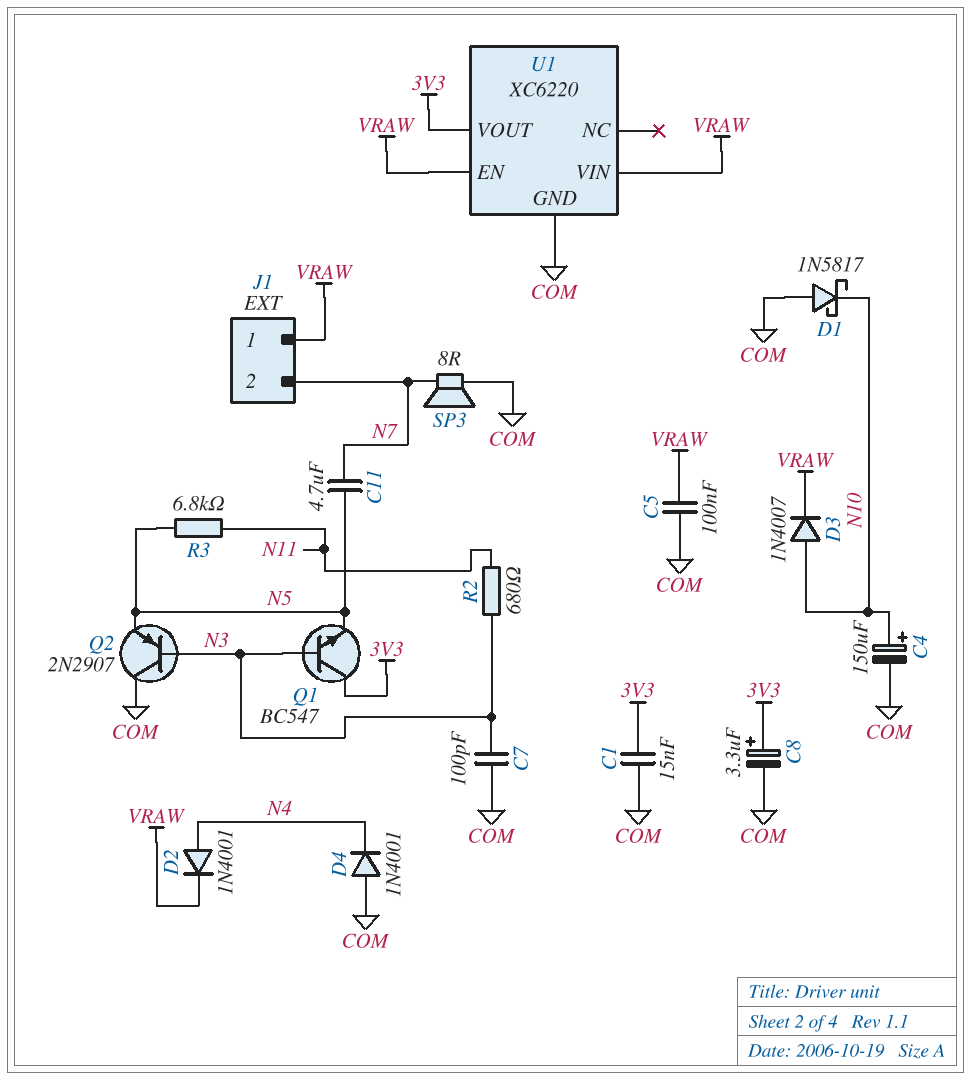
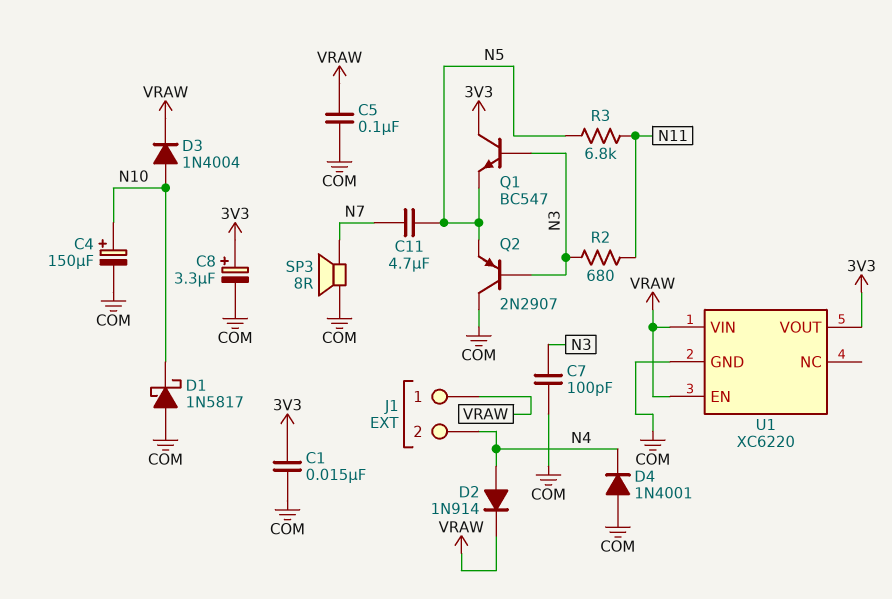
D2: diode 1N4001 (A N4, K VRAW) -> diode 1N914 (A N4, K VRAW)
D3: diode 1N4007 (A N10, K VRAW) -> diode 1N4004 (A N10, K VRAW)
J1 pin 2: N7 -> N4

